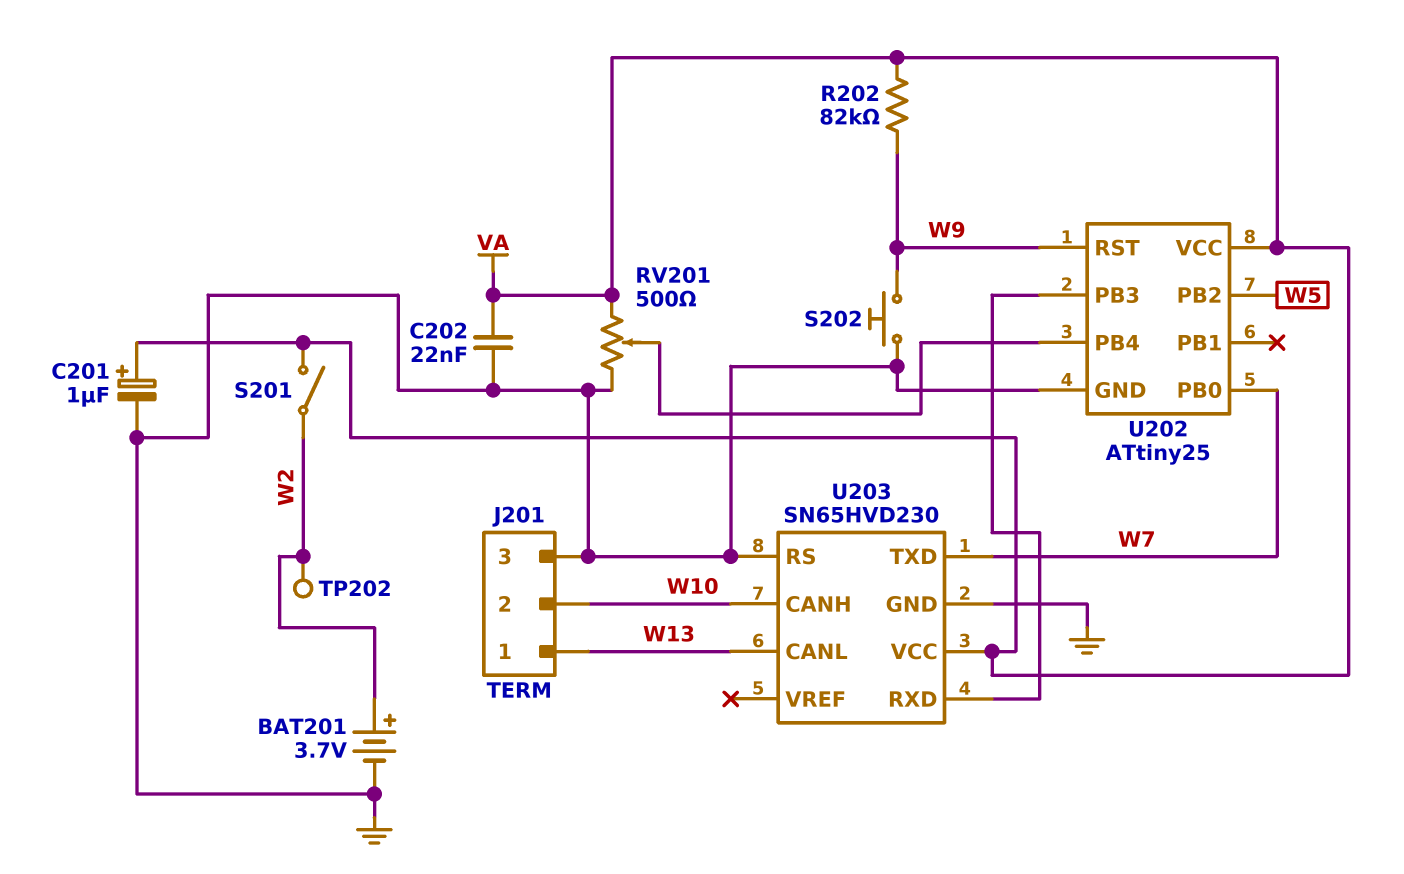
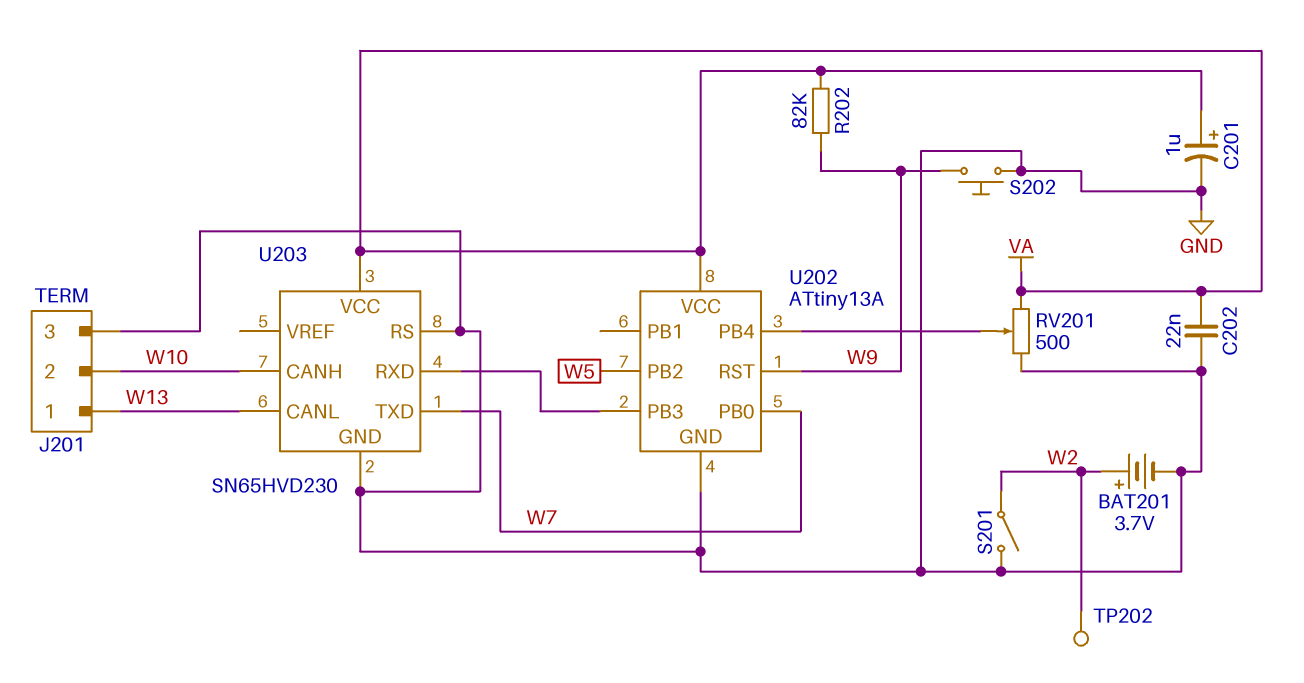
S201: switch (VA, W2) -> switch (GND, W2)
U202: ATtiny25 -> ATtiny13A

